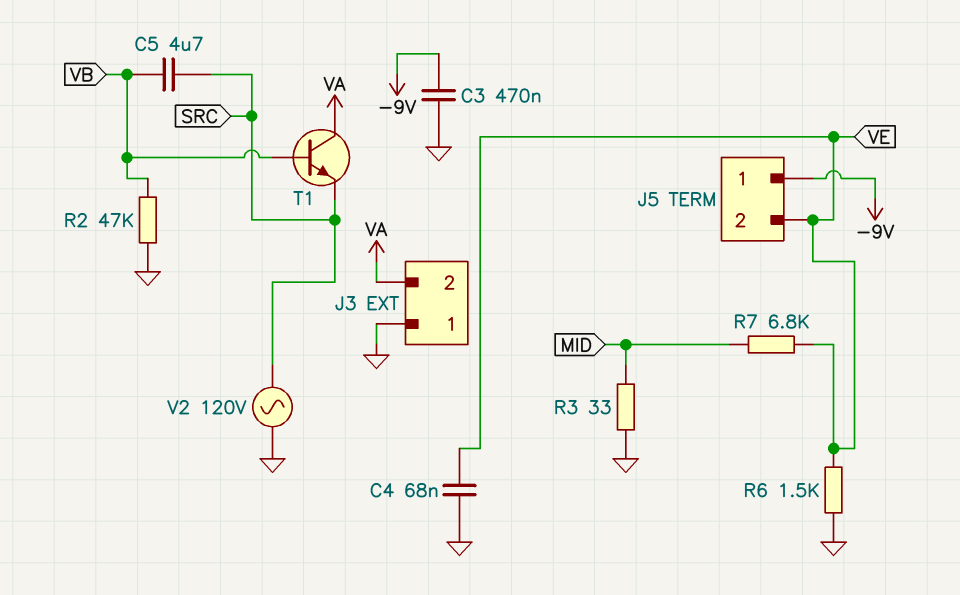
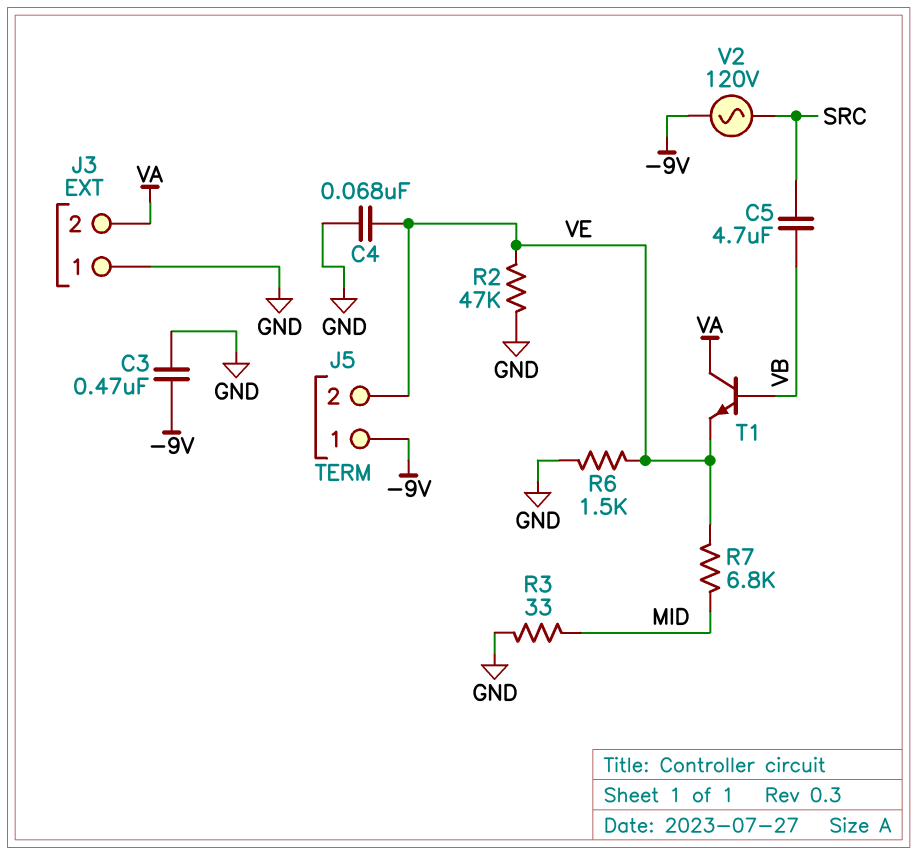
R2: 47k (GND, VB) -> 47k (GND, VE)
T1: NPN (B VB, C VA, E SRC) -> NPN (B VB, C VA, E VE)
V2: AC 120V (GND, SRC) -> AC 120V (-9V, SRC)

